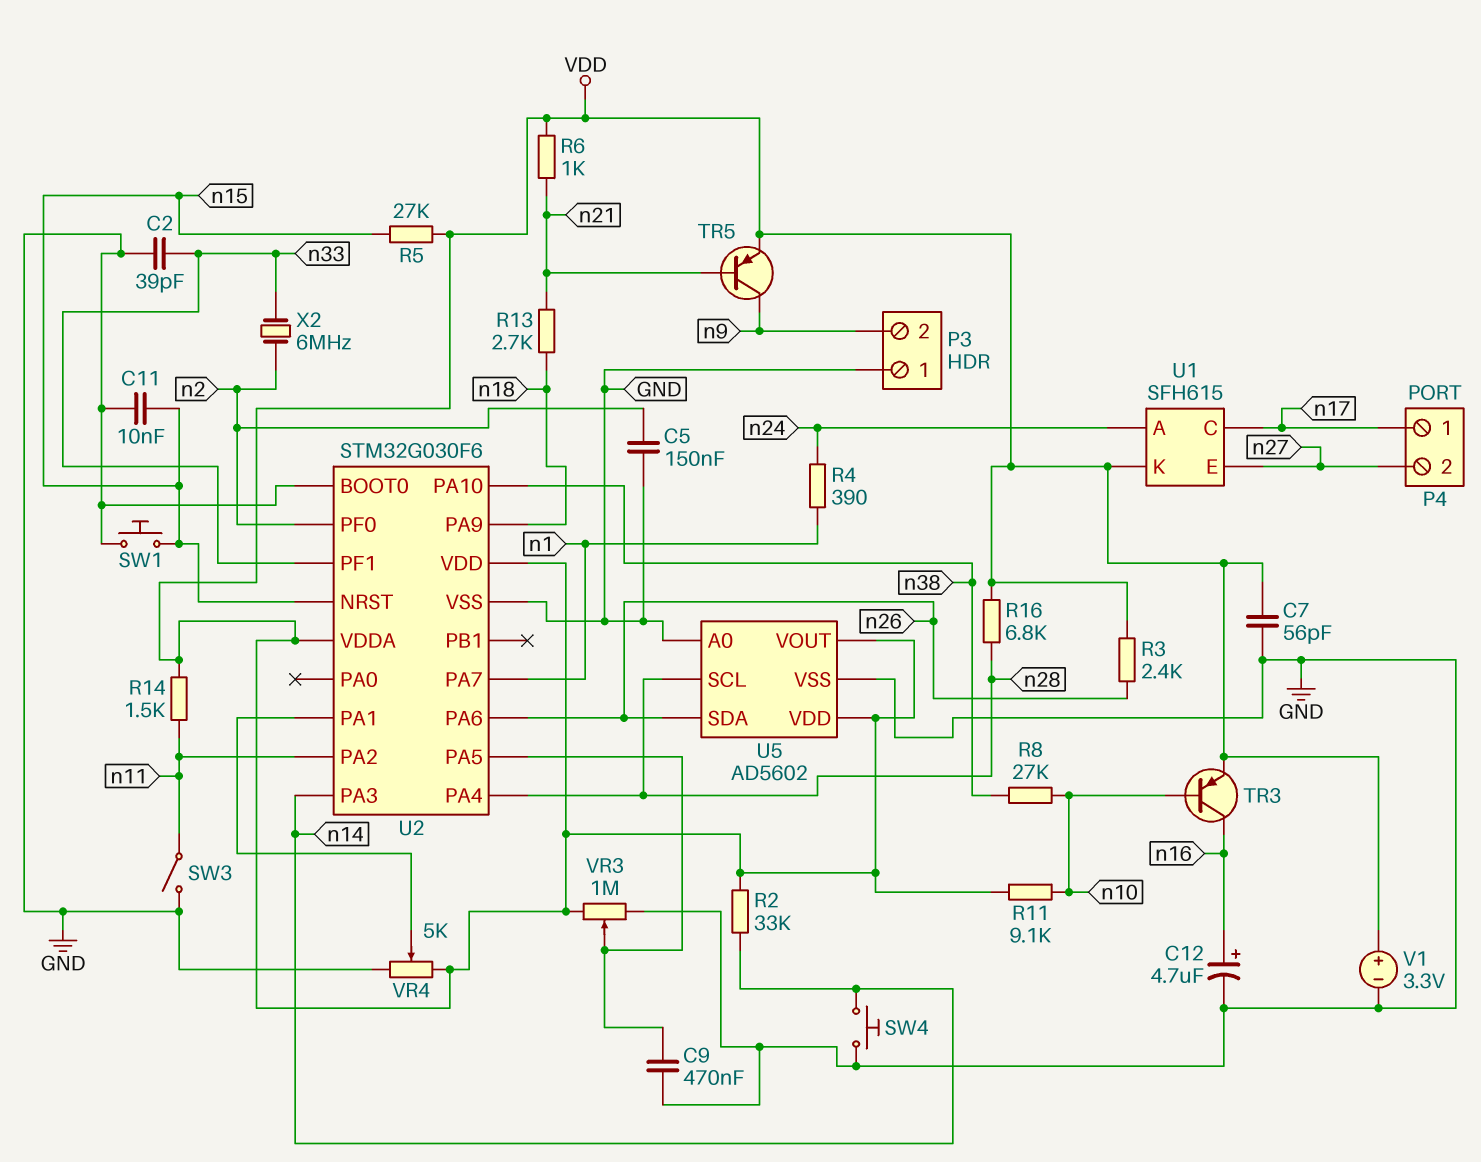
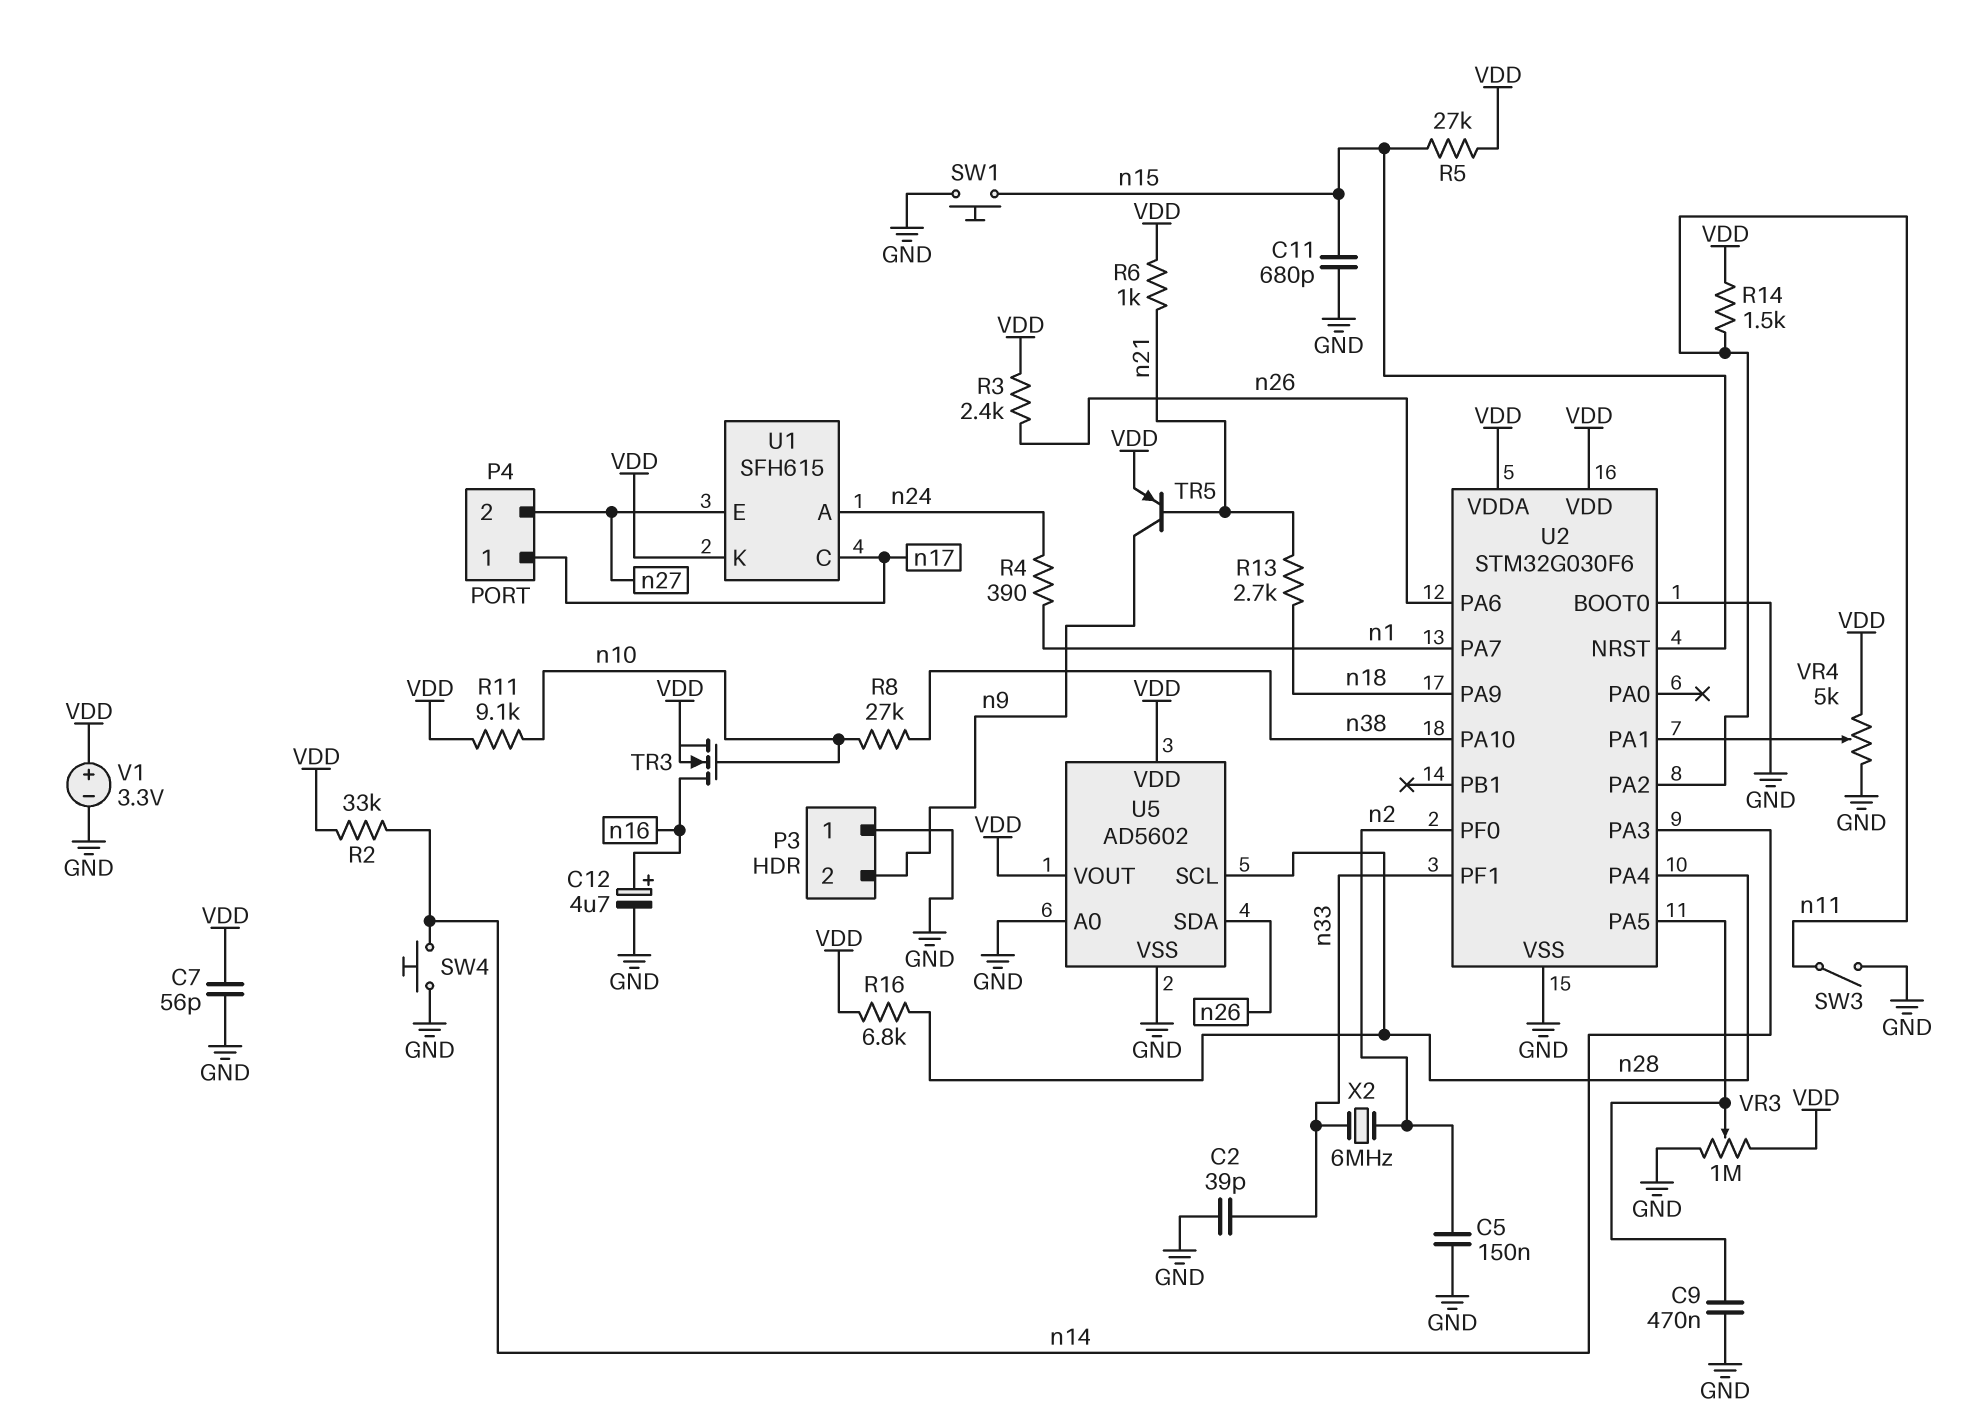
C11: 10nF (GND, n15) -> 680pF (GND, n15)
TR3: PNP (B n10, C n16, E VDD) -> NMOS (G n10, D n16, S VDD)

